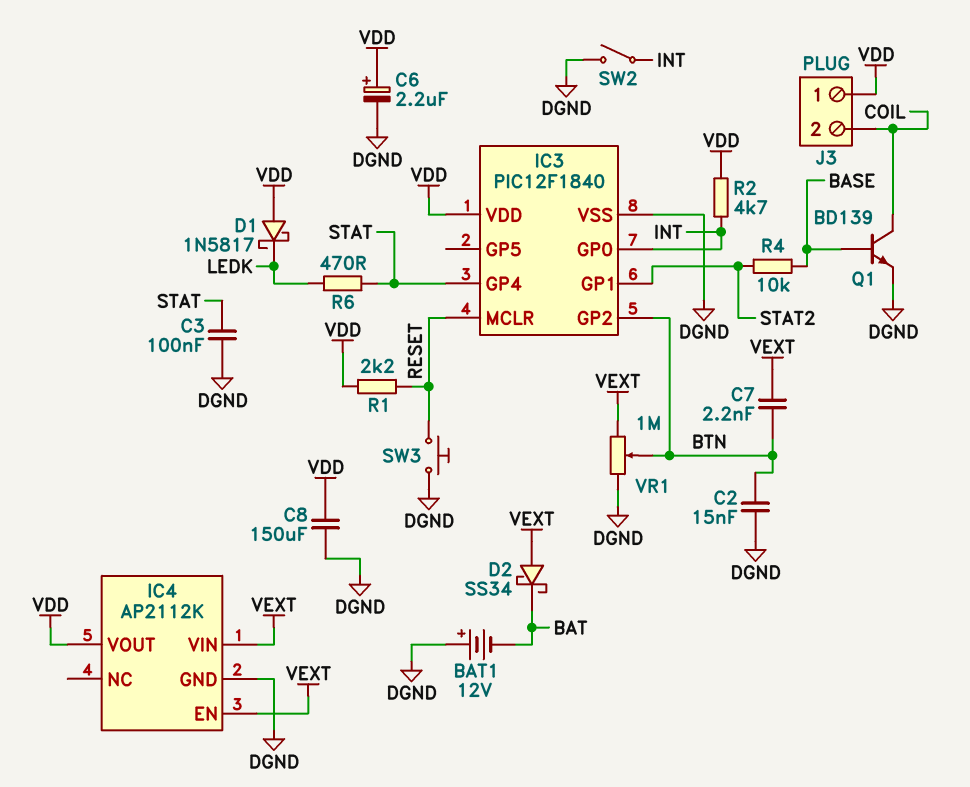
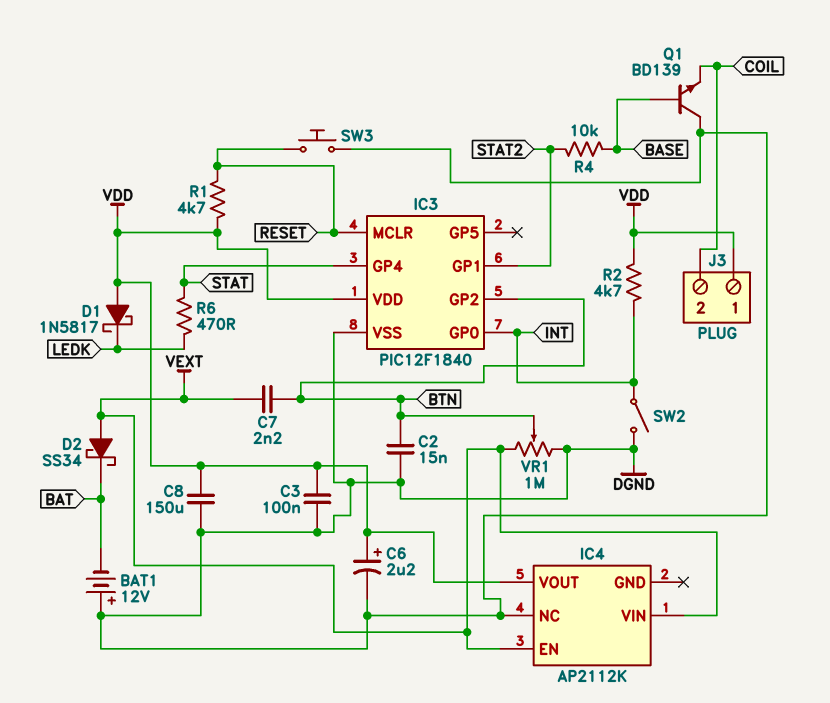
C3: 100nF (DGND, STAT) -> 100nF (DGND, VDD)
IC4 pin GND: DGND -> none
IC4 pin NC: none -> DGND
Q1: NPN BD139 (B BASE, C COIL, E DGND) -> NPN BD139 (B BASE, C DGND, E COIL)
R1: 2.2k (RESET, VDD) -> 4.7k (RESET, VDD)

